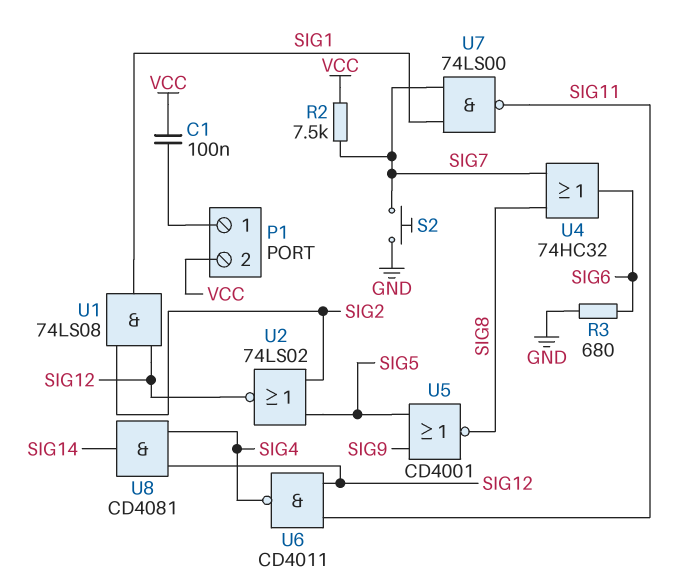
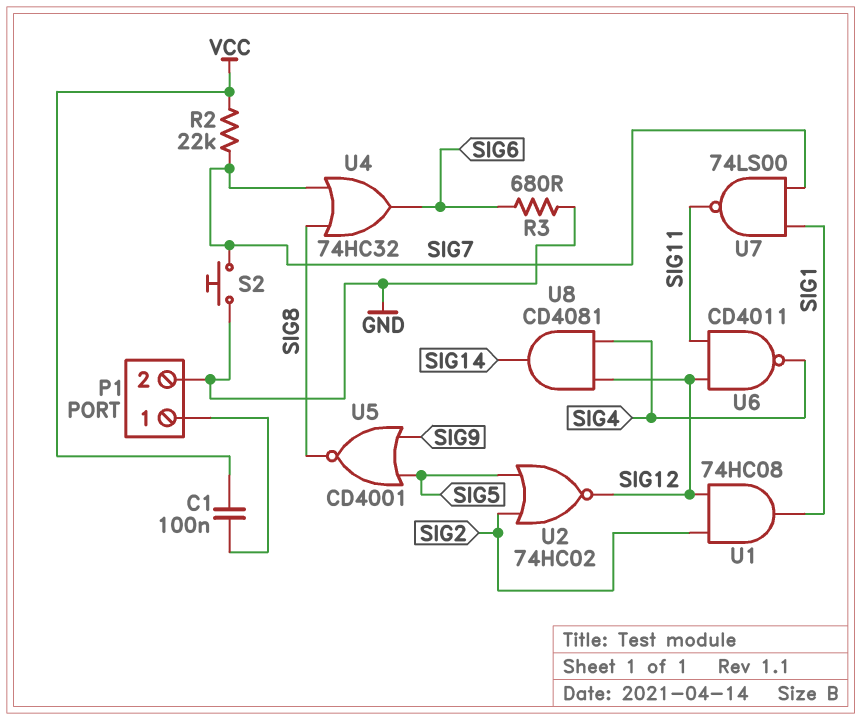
P1 pin 2: VCC -> GND
R2: 7.5k (SIG7, VCC) -> 22k (SIG7, VCC)
U1: AND 74LS08 (in SIG2, in SIG12, out SIG1) -> AND 74HC08 (in SIG2, in SIG12, out SIG1)
U2: NOR 74LS02 (in SIG2, in SIG5, out SIG12) -> NOR 74HC02 (in SIG2, in SIG5, out SIG12)

